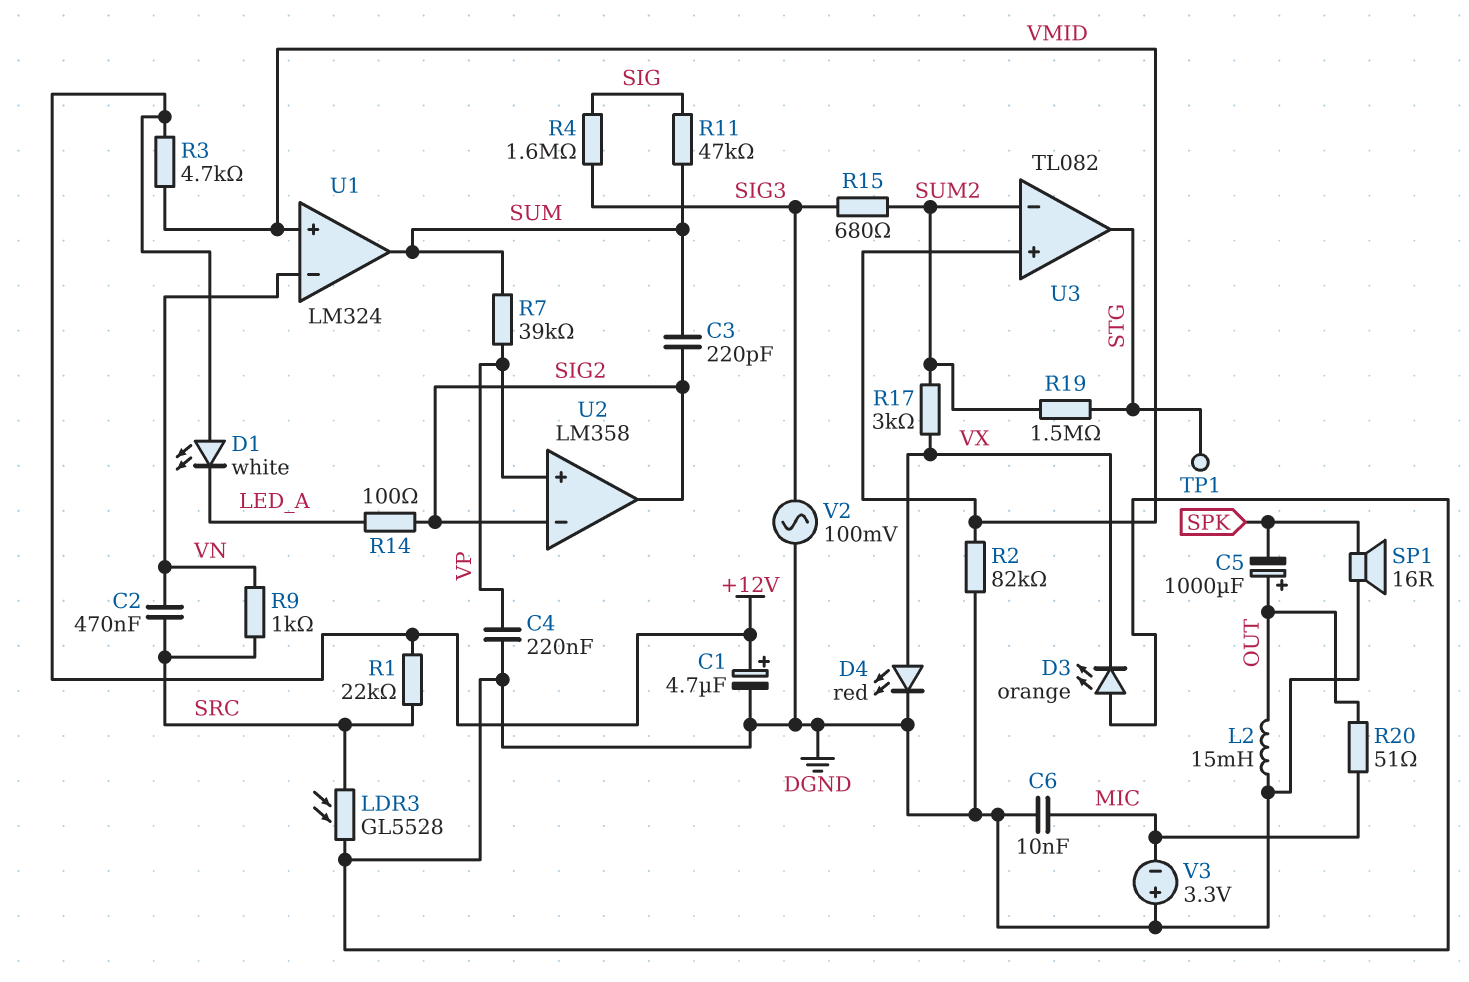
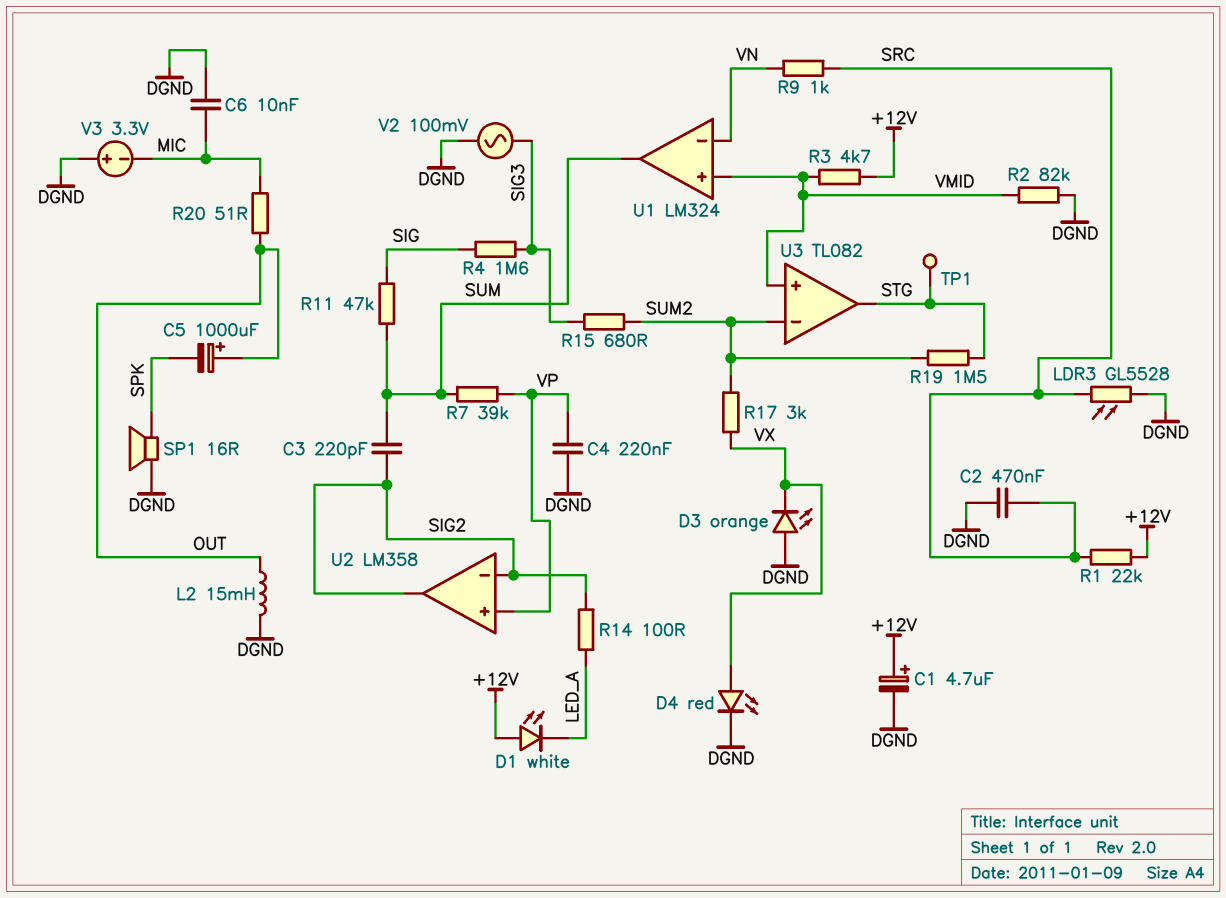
C2: 470nF (SRC, VN) -> 470nF (DGND, SRC)

